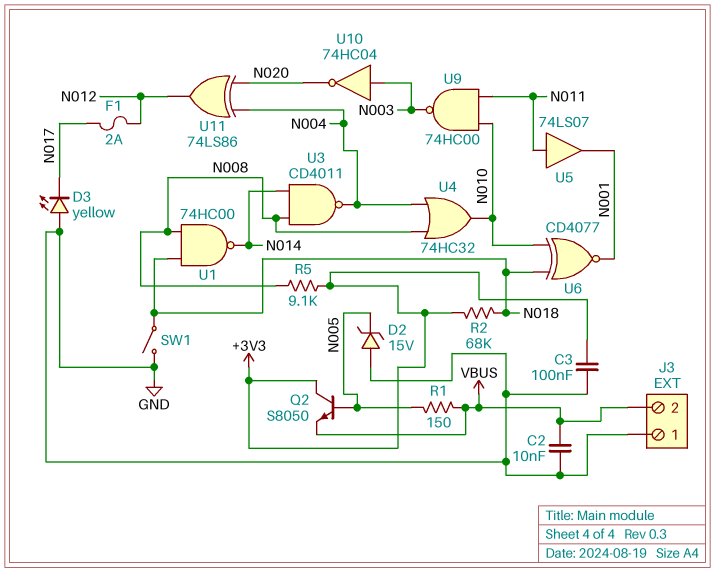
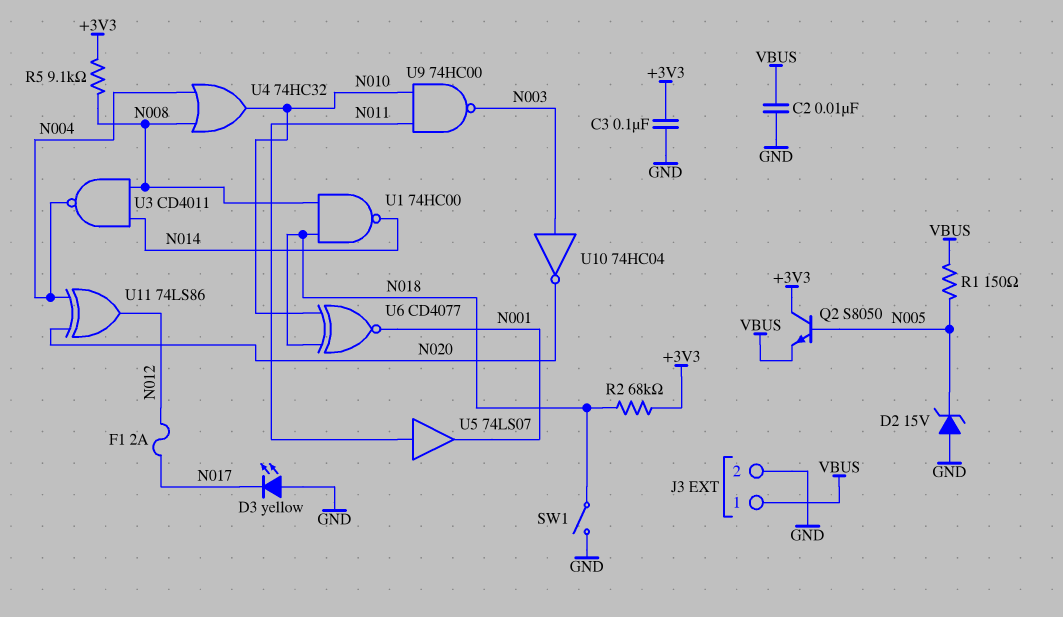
J3 pin 1: GND -> VBUS
J3 pin 2: VBUS -> GND

